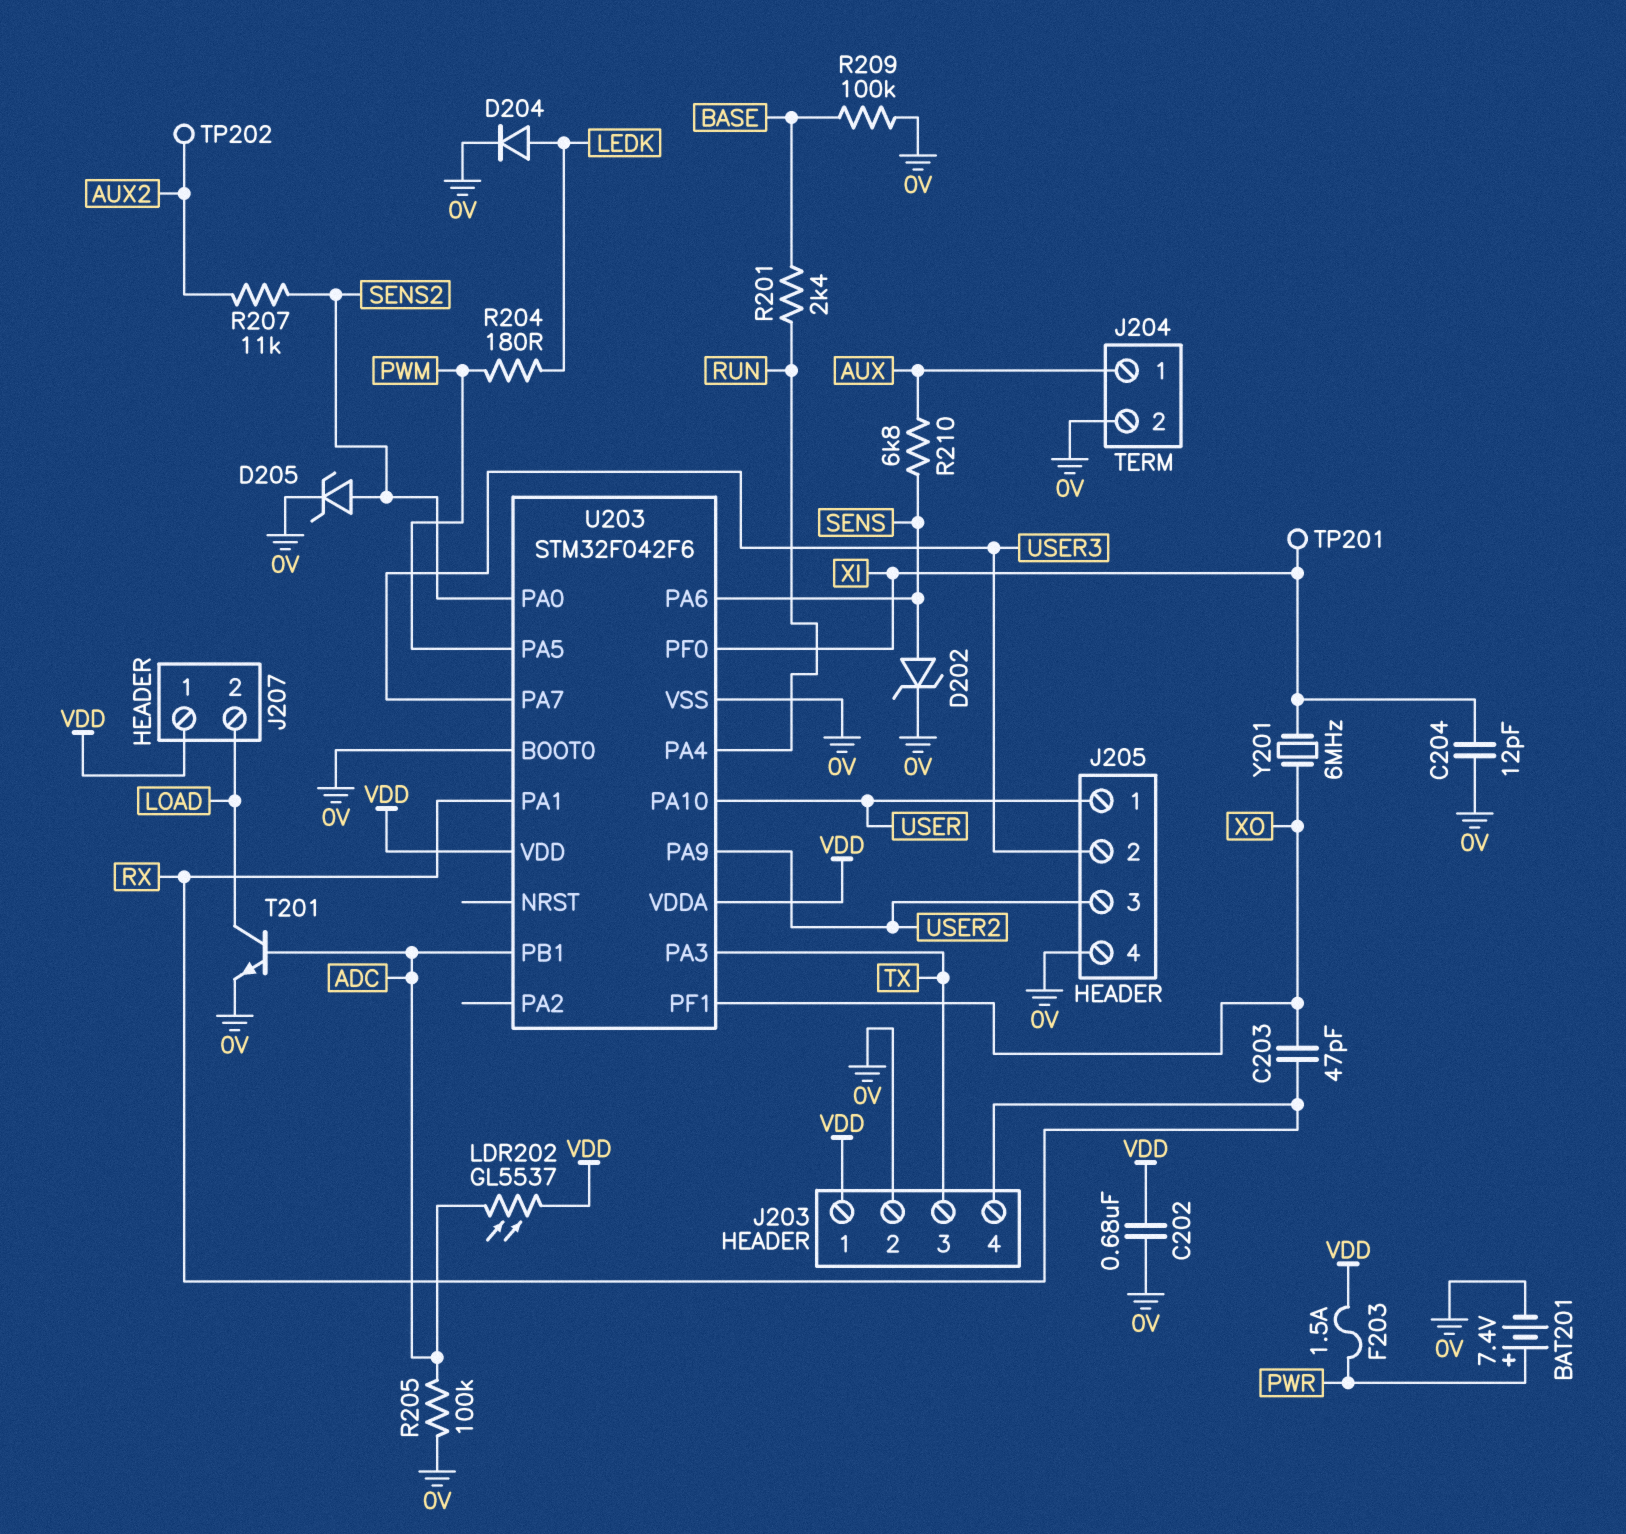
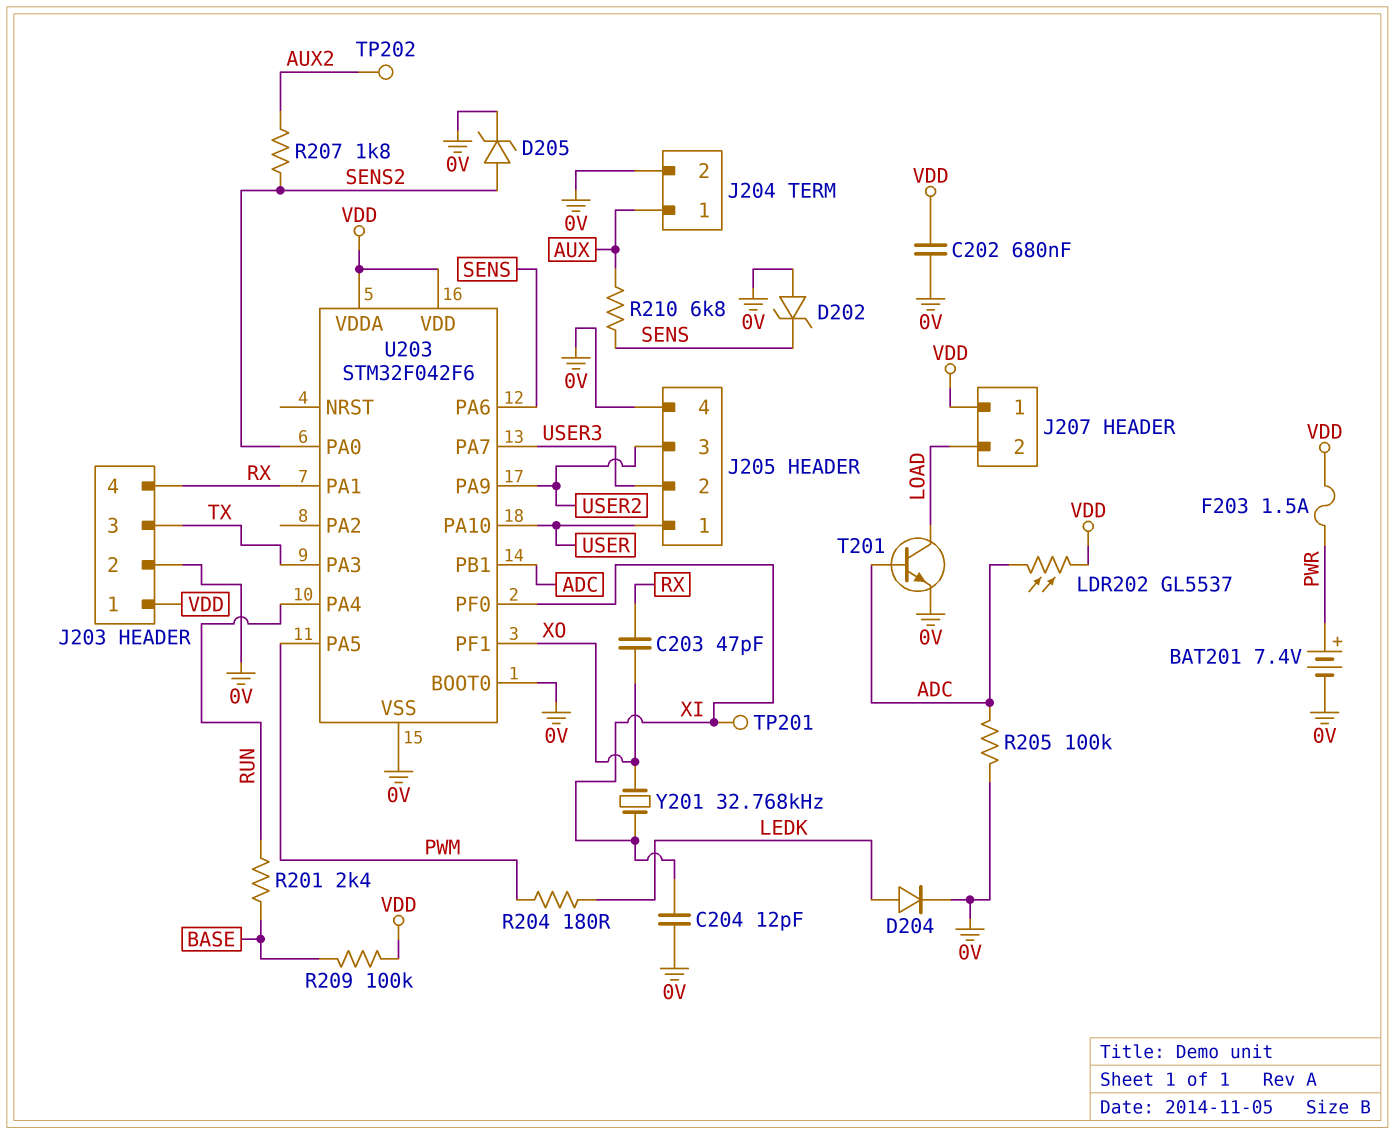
D202: zener (A SENS, K 0V) -> zener (A 0V, K SENS)
R207: 11k (AUX2, SENS2) -> 1.8k (AUX2, SENS2)
R209: 100k (0V, BASE) -> 100k (BASE, VDD)
Y201: 6MHz (XI, XO) -> 32.768kHz (XI, XO)

